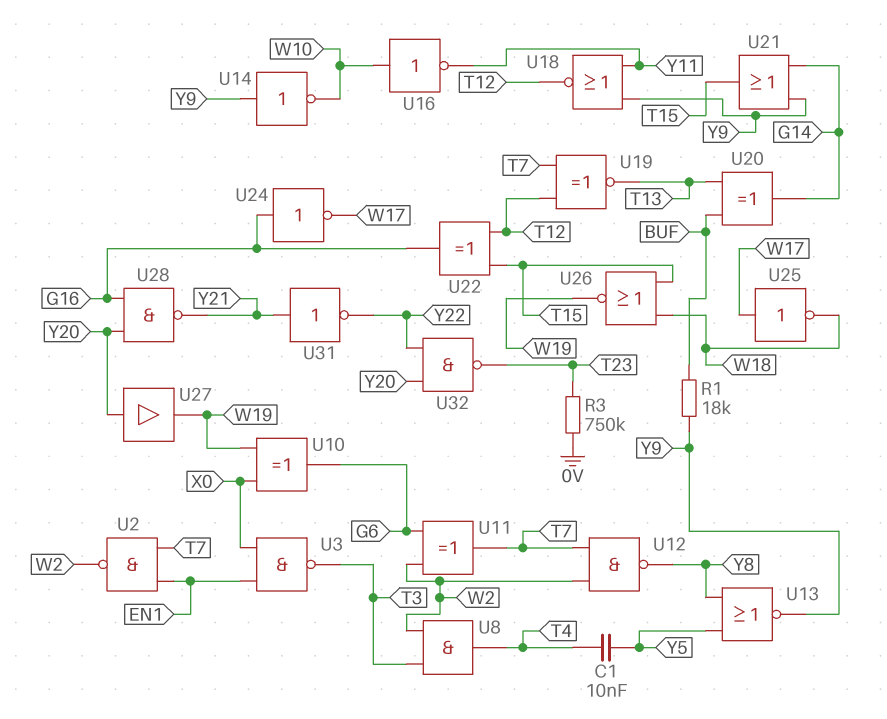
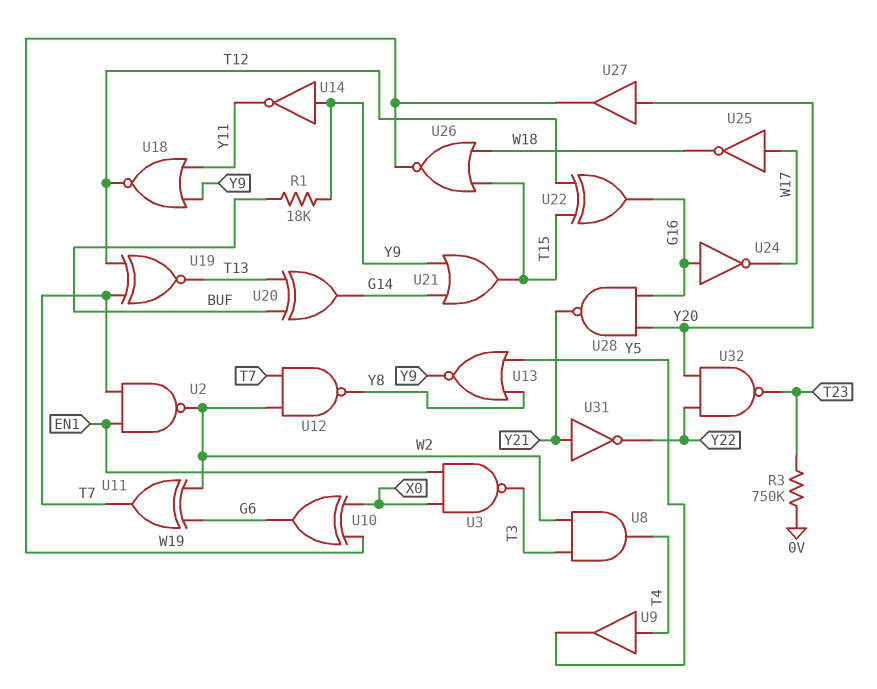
C1: 10nF (T4, Y5) -> none
U9: none -> buffer (in T4, out Y5)
U14: NOT (in Y9, out W10) -> NOT (in Y9, out Y11)
U16: NOT (in W10, out Y11) -> none

